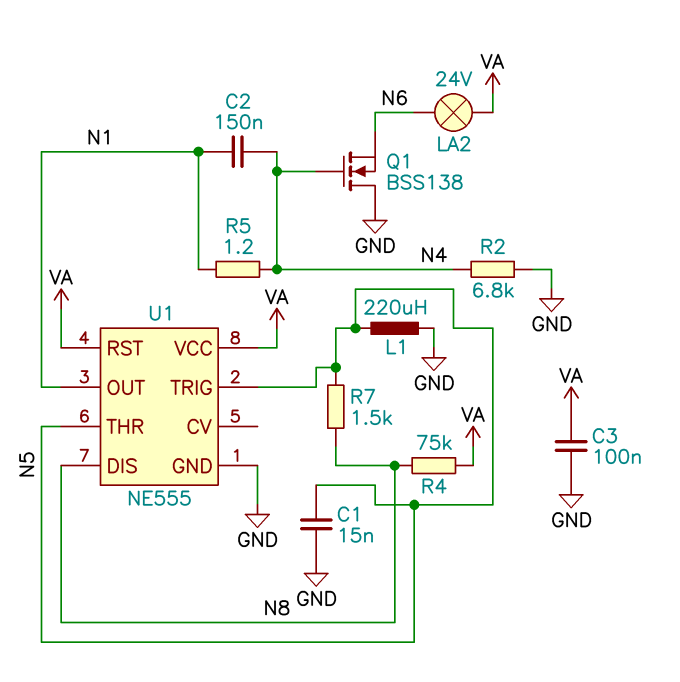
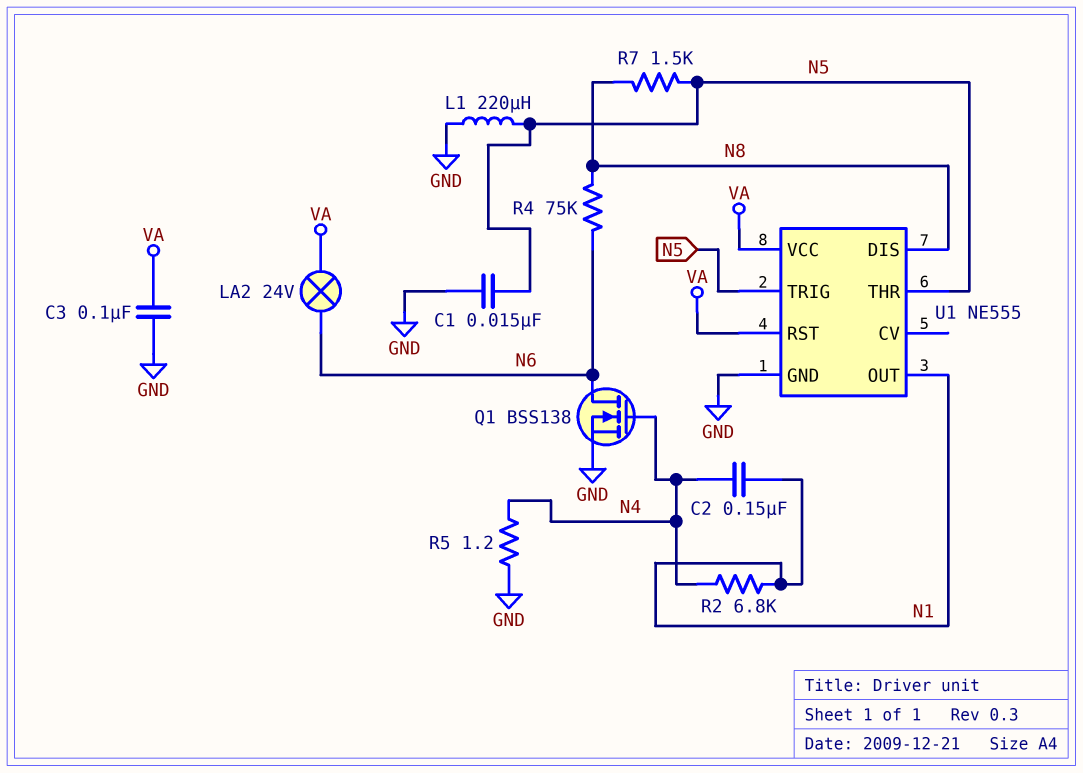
Q1: NMOS BSS138 (G N4, D GND, S N6) -> NMOS BSS138 (G N4, D N6, S GND)
R2: 6.8k (GND, N4) -> 6.8k (N1, N4)
R4: 75k (N8, VA) -> 75k (N6, N8)
R5: 1.2 (N1, N4) -> 1.2 (GND, N4)

